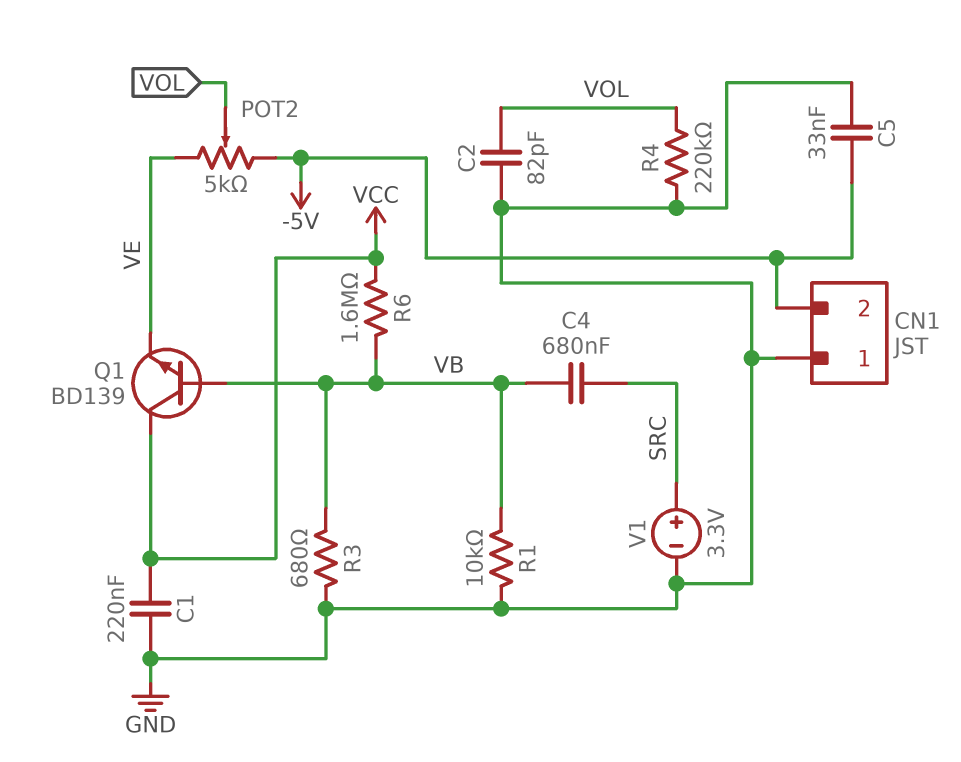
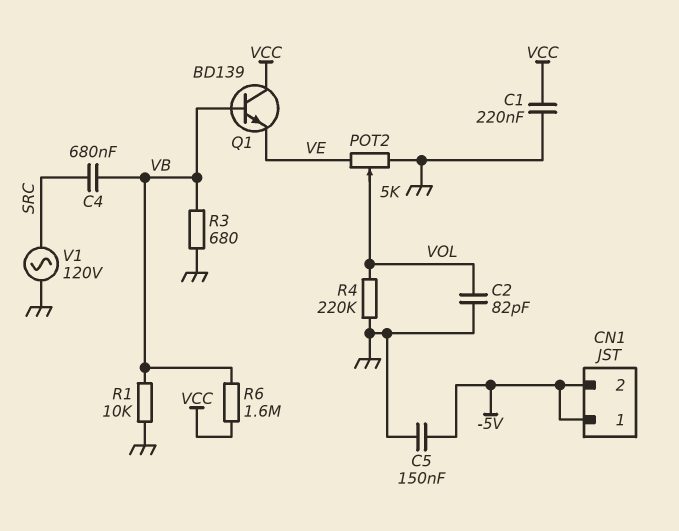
C5: 33nF (-5V, GND) -> 150nF (-5V, GND)
CN1 pin 1: GND -> -5V
POT2: 5k (-5V, VE, wiper VOL) -> 5k (GND, VE, wiper VOL)
V1: 3.3V (plus SRC, minus GND) -> AC 120V (GND, SRC)

